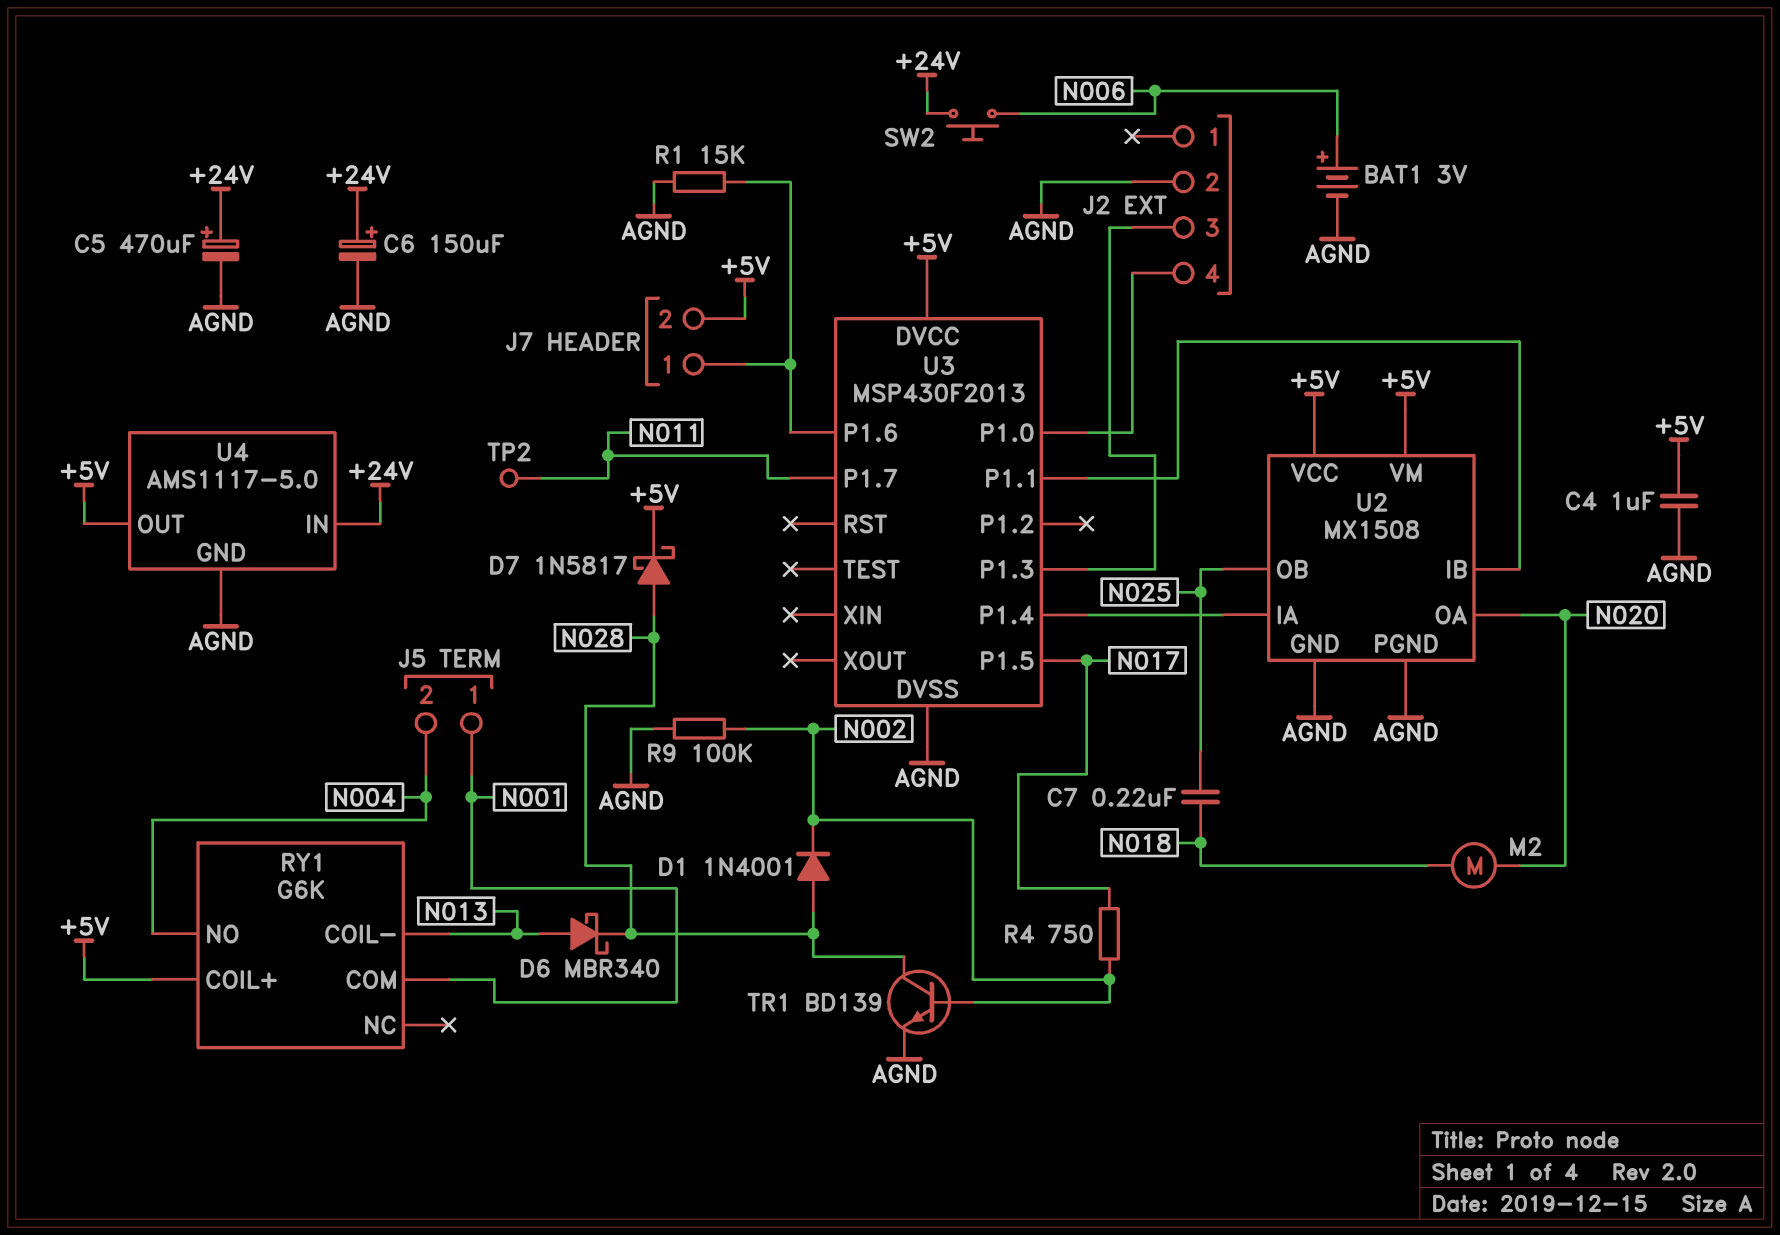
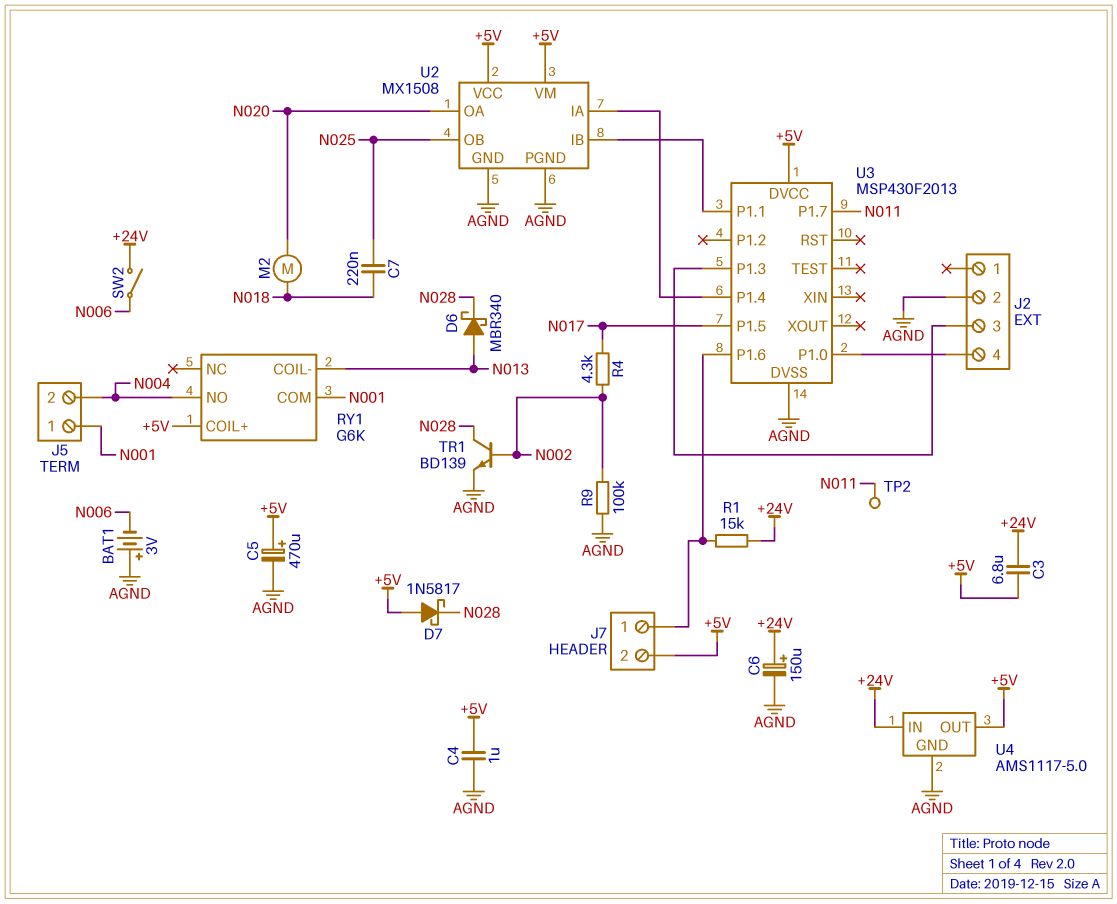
BAT1: 3V (plus N006, minus AGND) -> 3V (plus AGND, minus N006)
C3: none -> 6.8uF (+5V, +24V)
C5: 470uF (plus +24V, minus AGND) -> 470uF (plus +5V, minus AGND)
D1: diode 1N4001 (A N028, K N002) -> none
D7: schottky 1N5817 (A N028, K +5V) -> schottky 1N5817 (A +5V, K N028)
R1: 15k (AGND, J7/1) -> 15k (+24V, J7/1)
R4: 750 (N002, N017) -> 4.3k (N002, N017)
SW2: button (+24V, N006) -> switch (+24V, N006)

